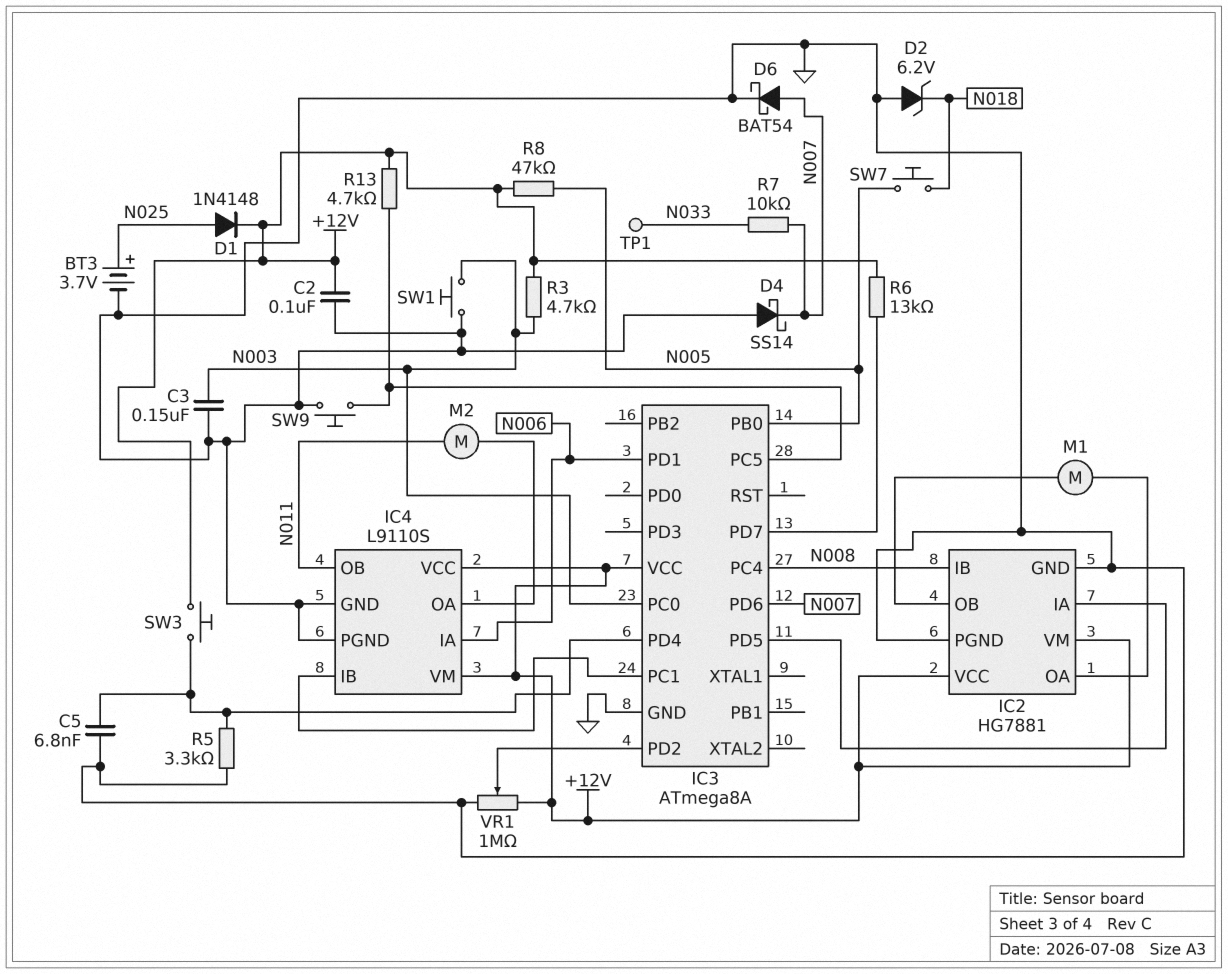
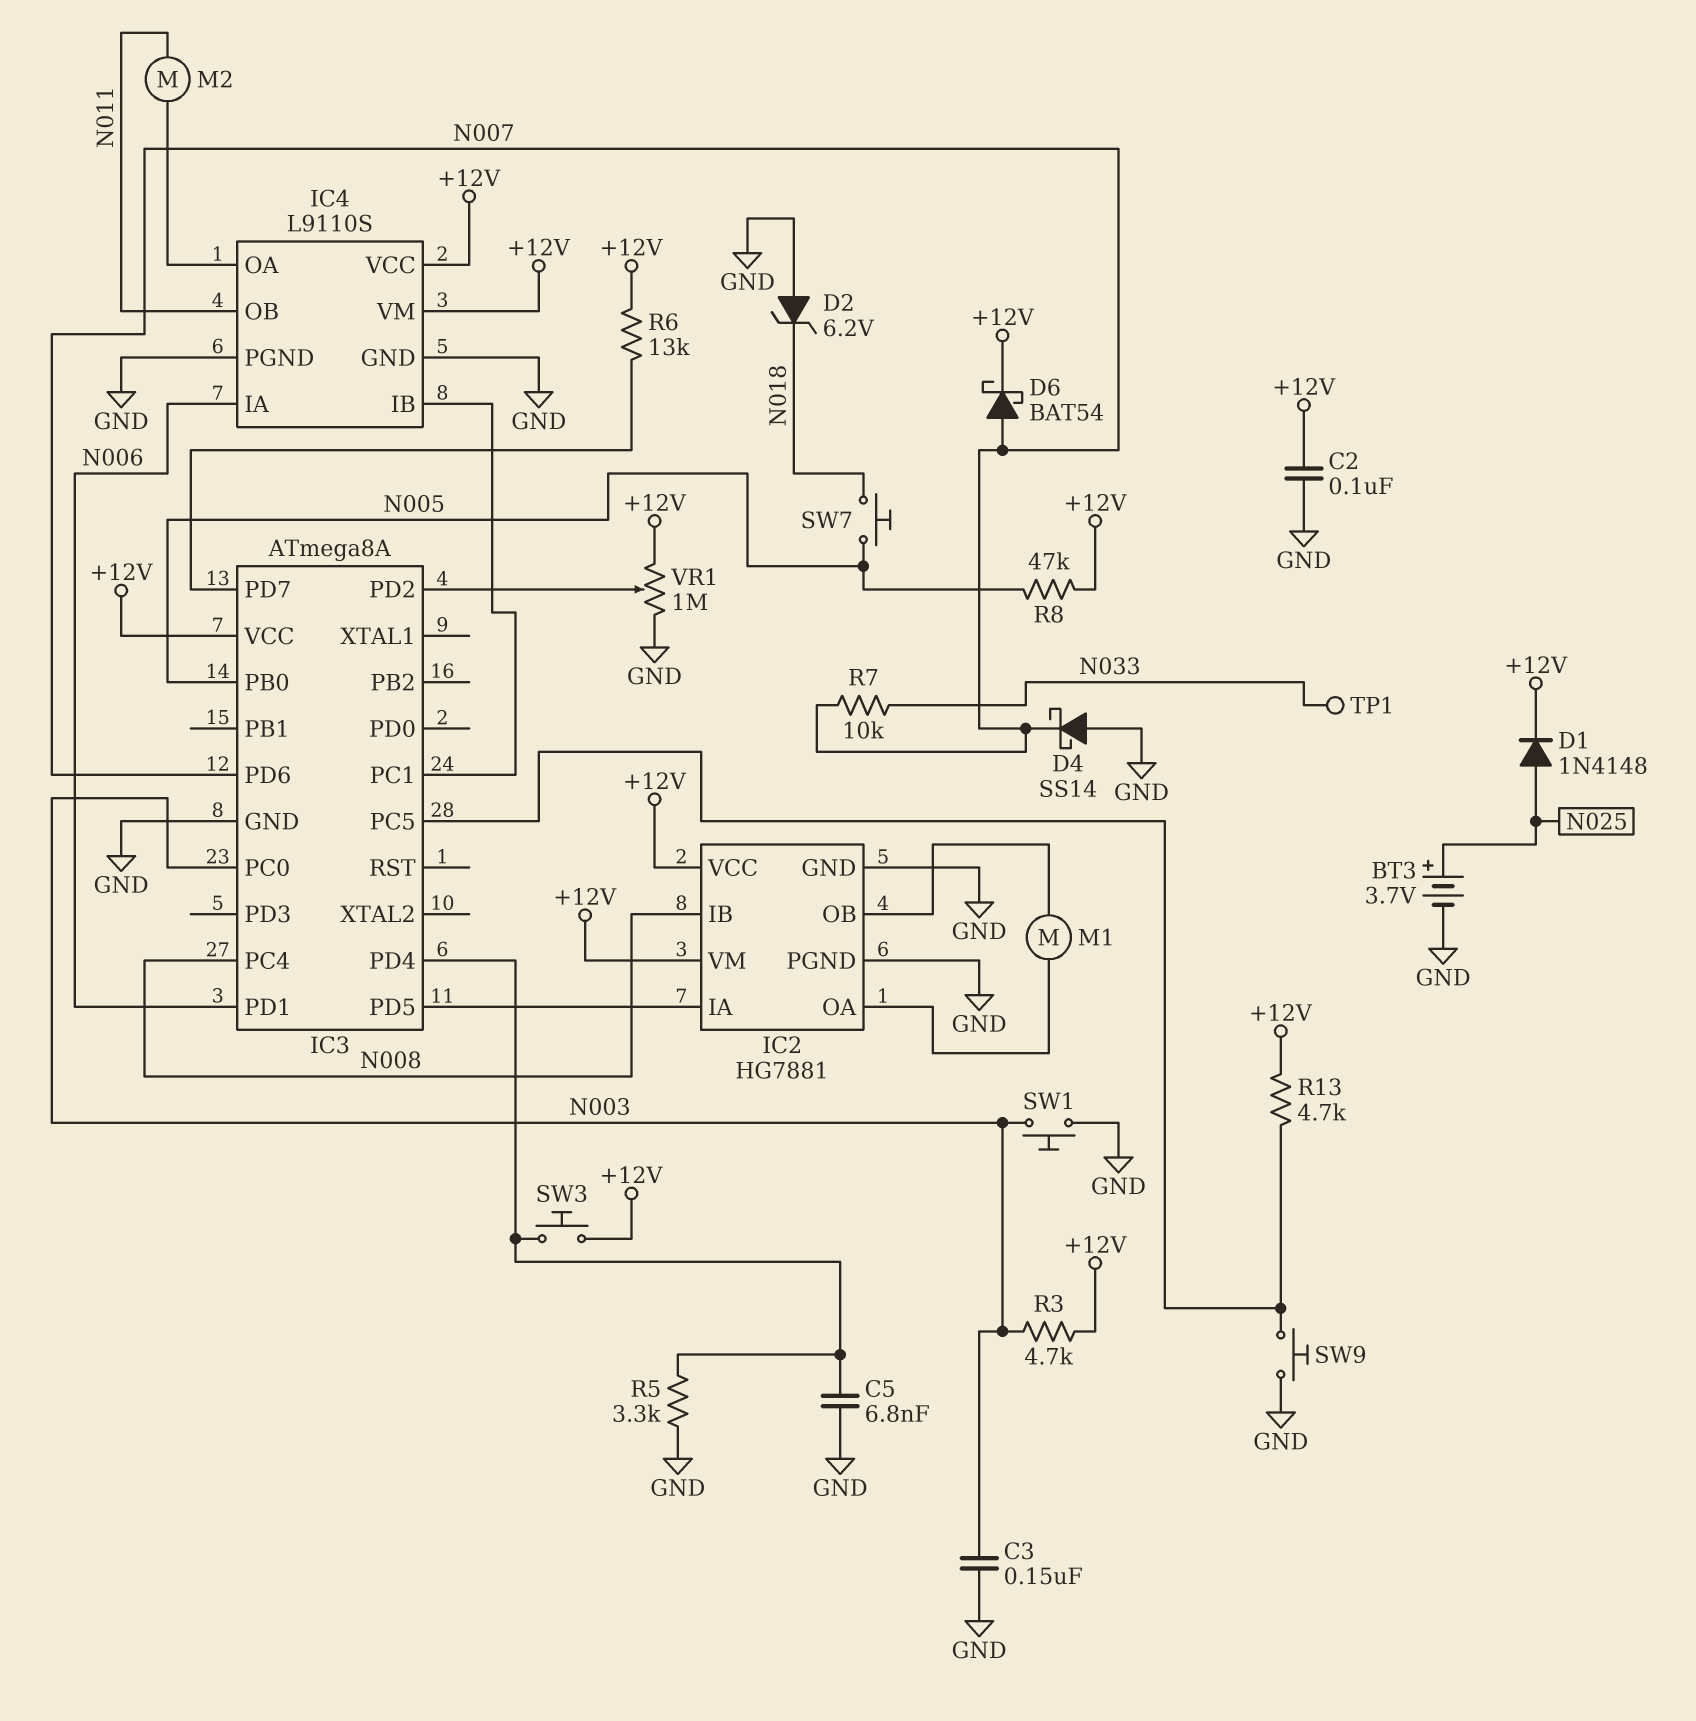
D6: schottky BAT54 (A N007, K GND) -> schottky BAT54 (A N007, K +12V)

